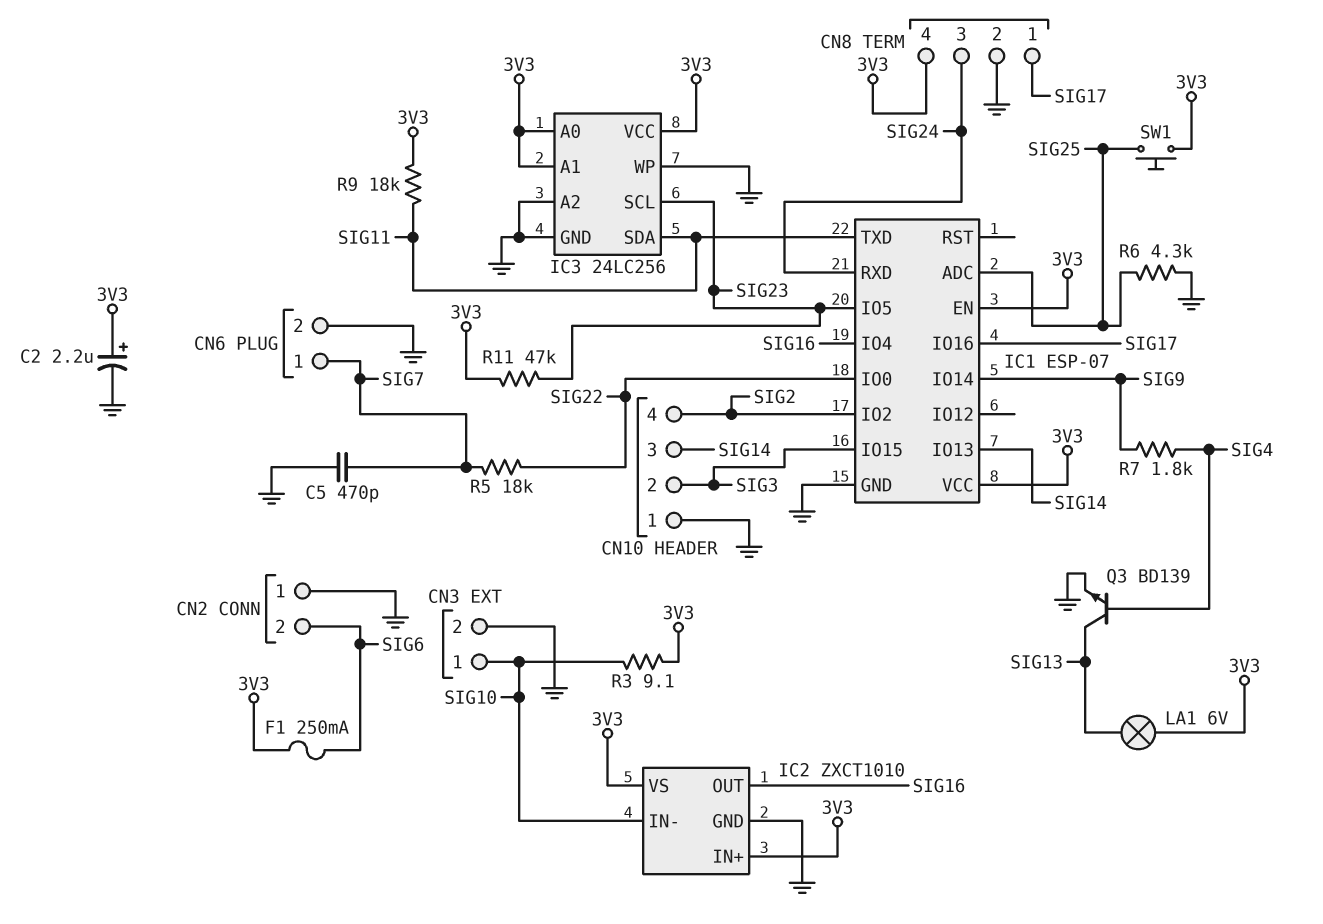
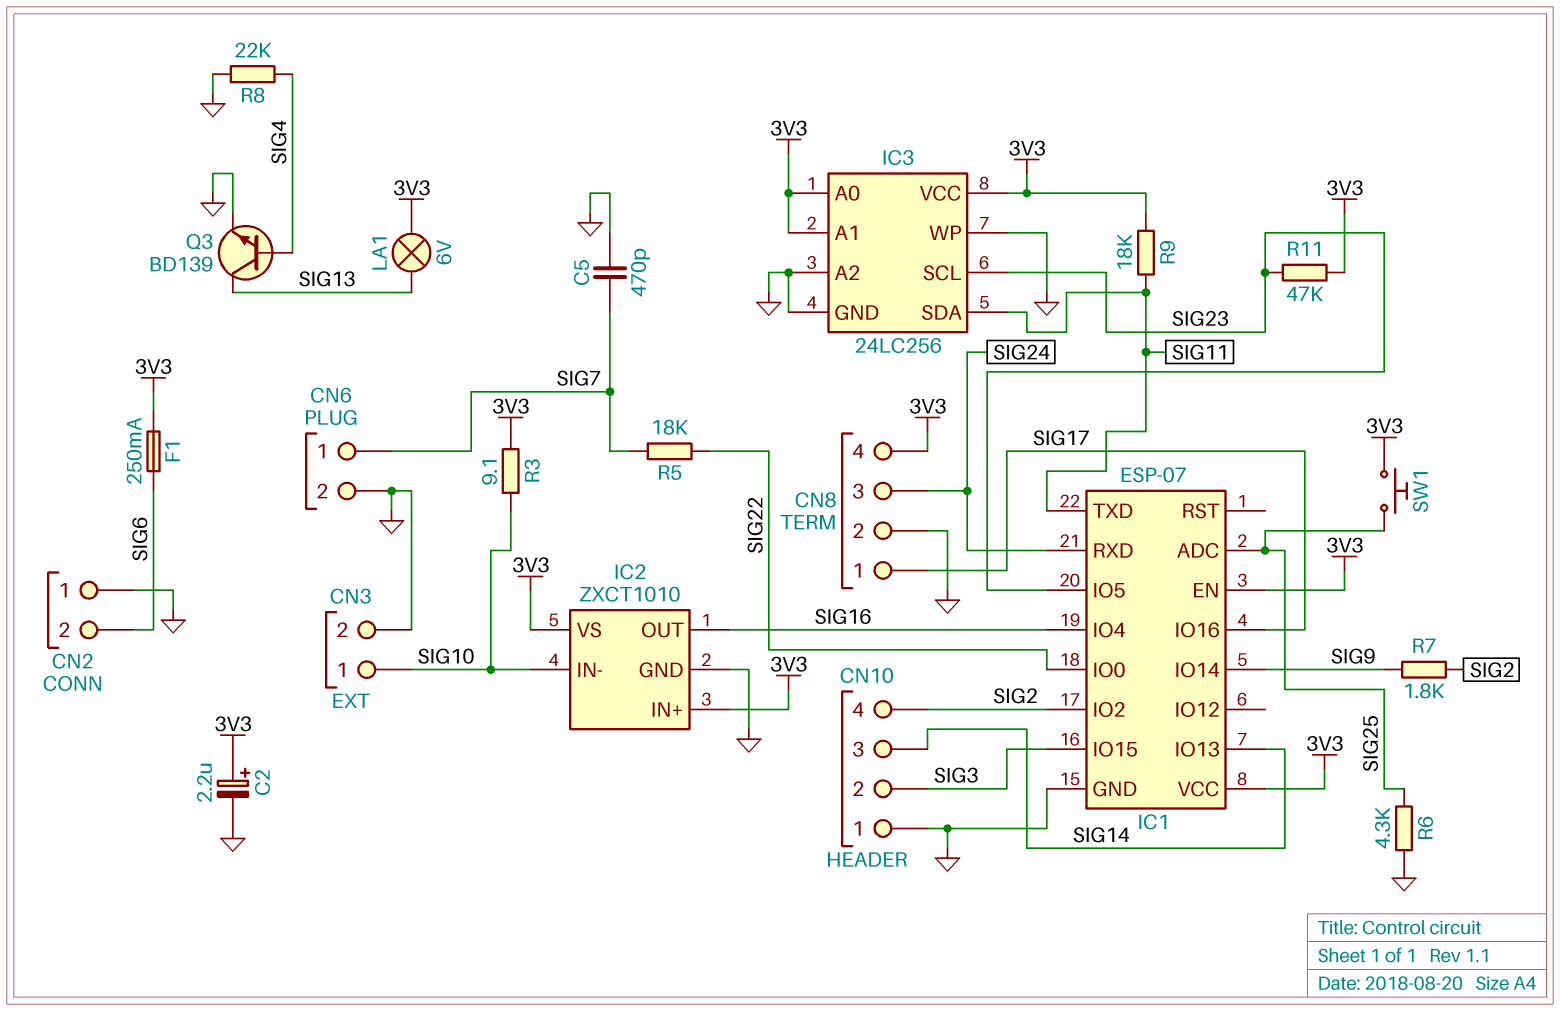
R7: 1.8k (SIG4, SIG9) -> 1.8k (SIG2, SIG9)
R8: none -> 22k (GND, SIG4)

